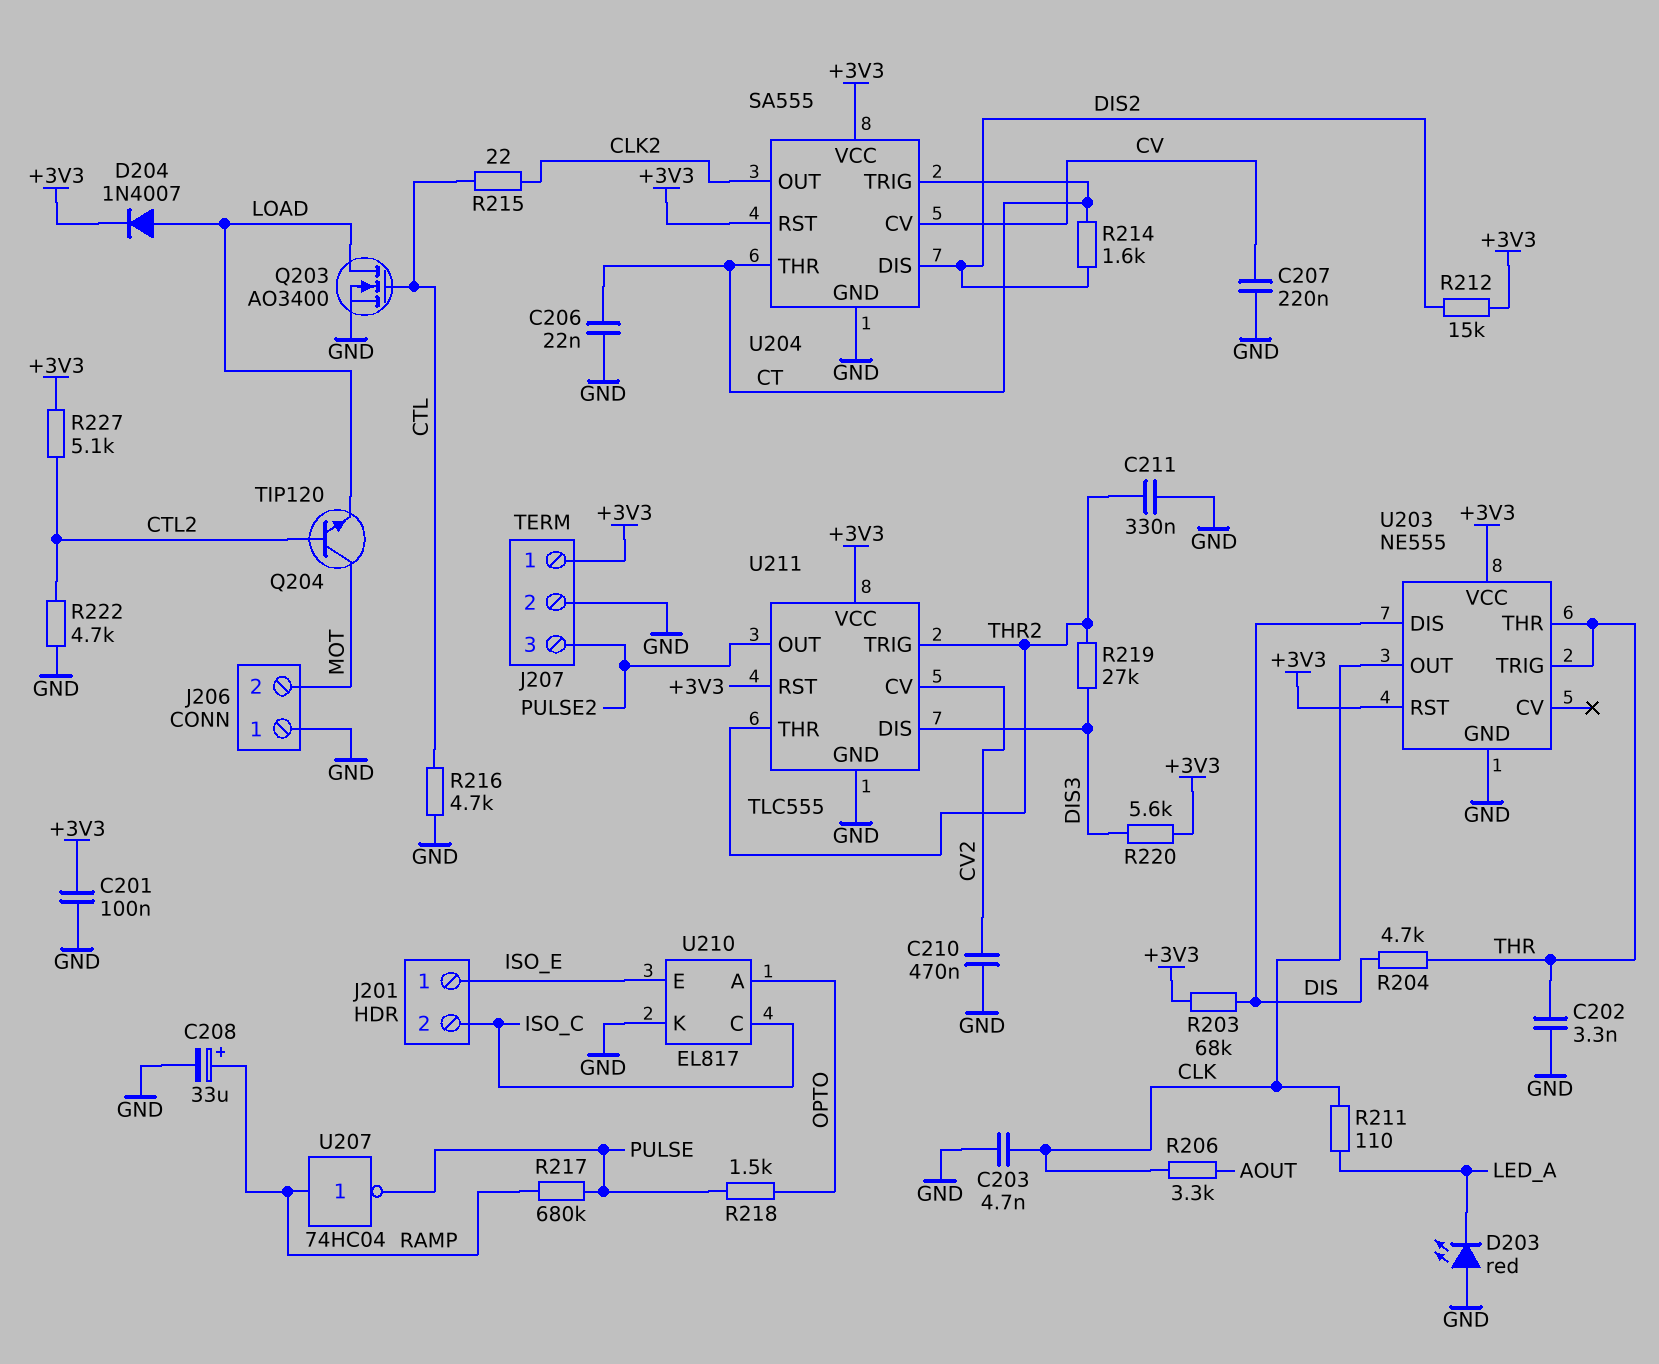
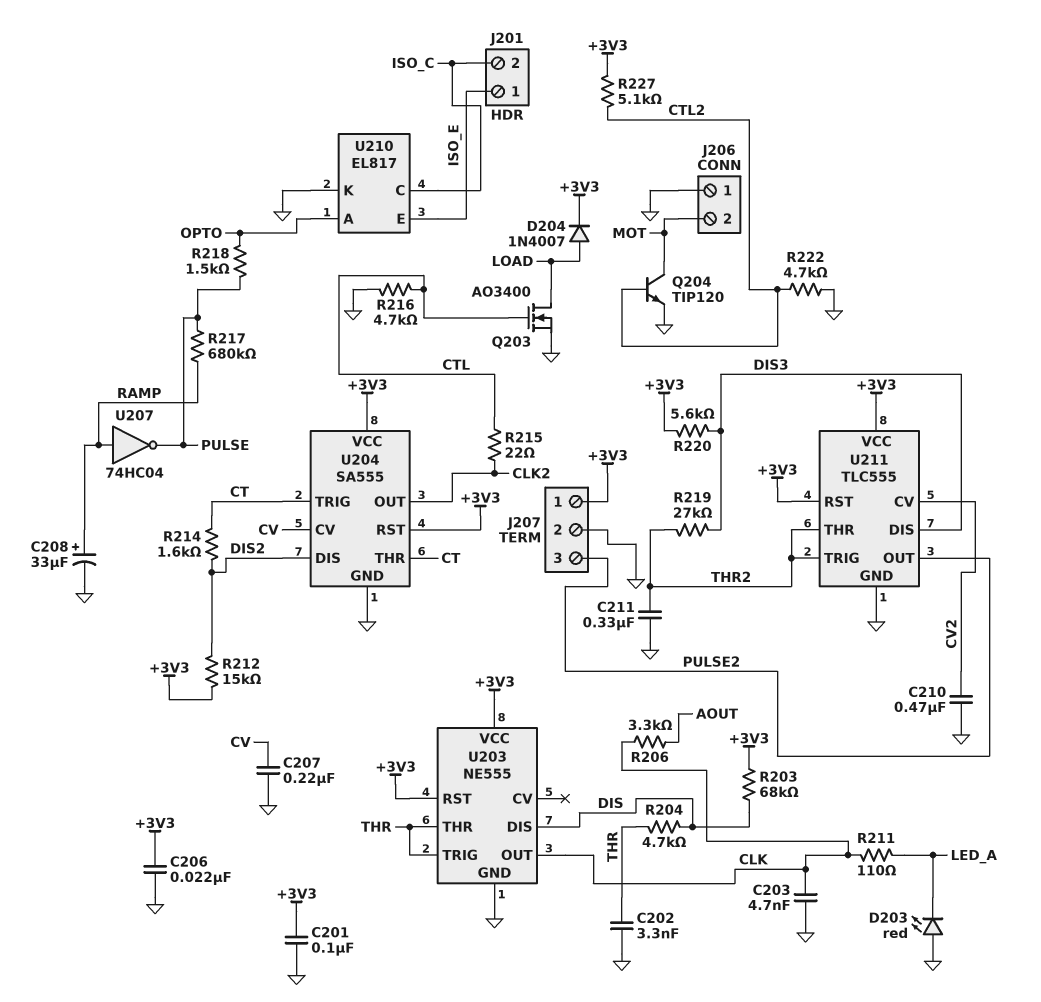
C206: 22nF (CT, GND) -> 22nF (+3V3, GND)
Q204: NPN TIP120 (B CTL2, C MOT, E LOAD) -> NPN TIP120 (B CTL2, C MOT, E GND)

